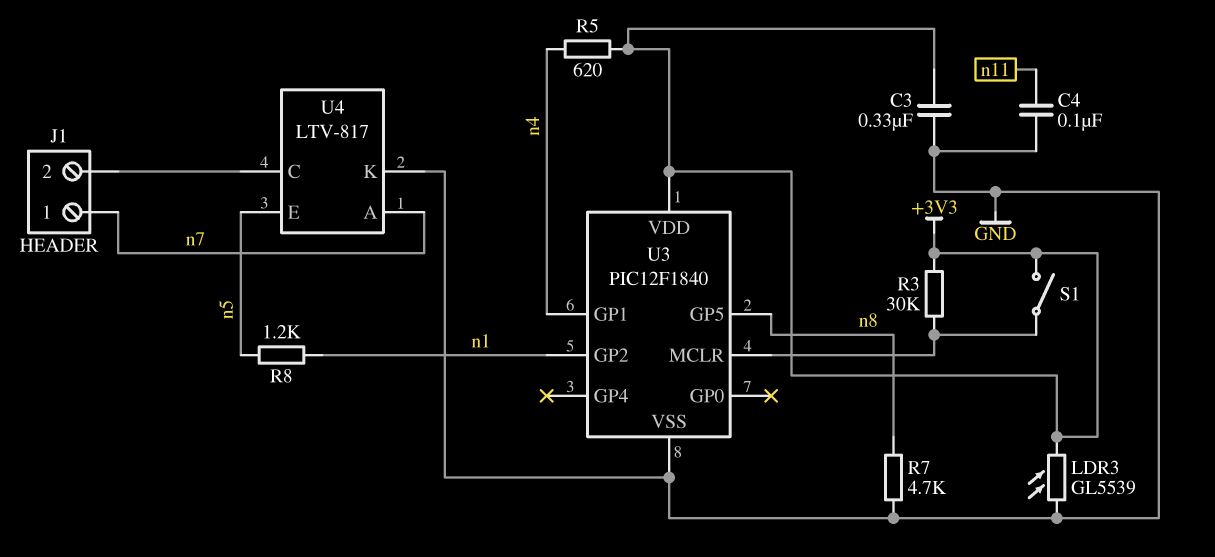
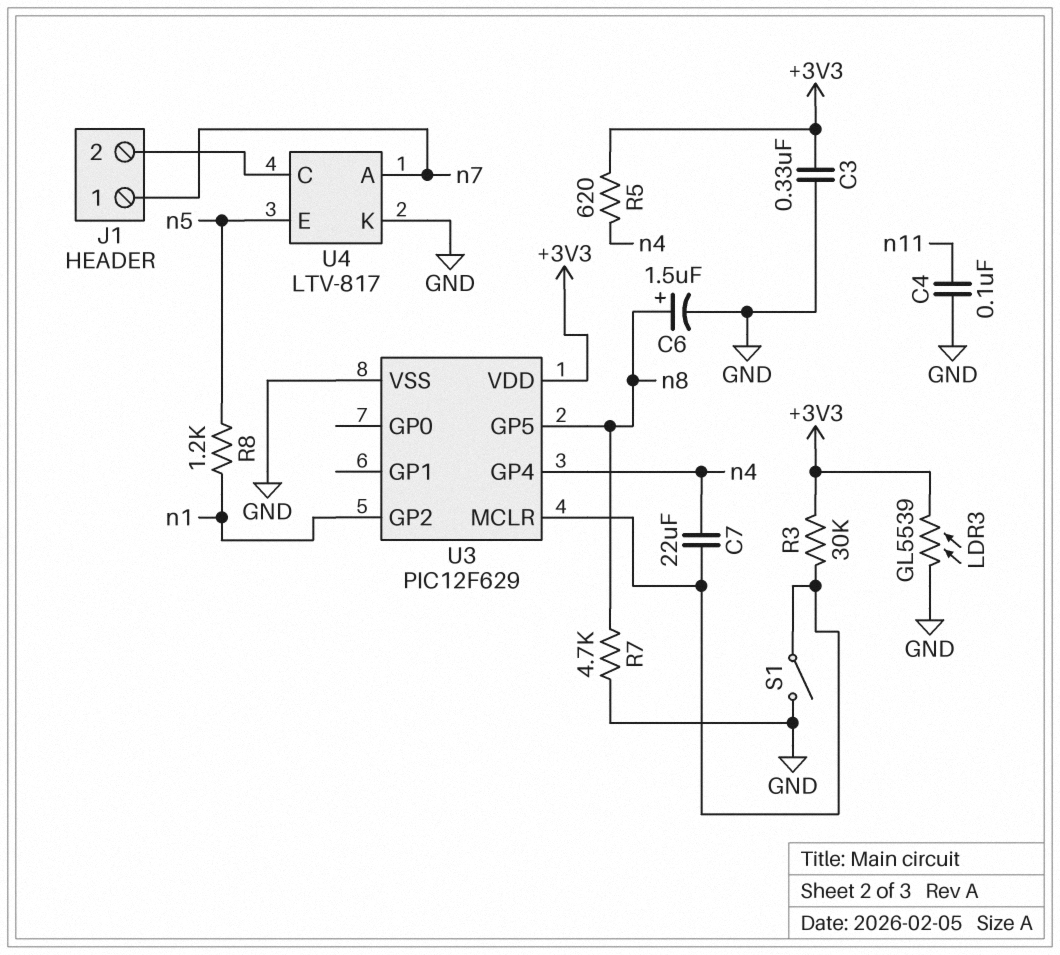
C6: none -> 1.5uF (plus n8, minus GND)
C7: none -> 22uF (U3/MCLR, n4)
S1: switch (+3V3, U3/MCLR) -> switch (GND, U3/MCLR)
U3: PIC12F1840 -> PIC12F629
U3 pin GP1: n4 -> none
U3 pin GP4: none -> n4

